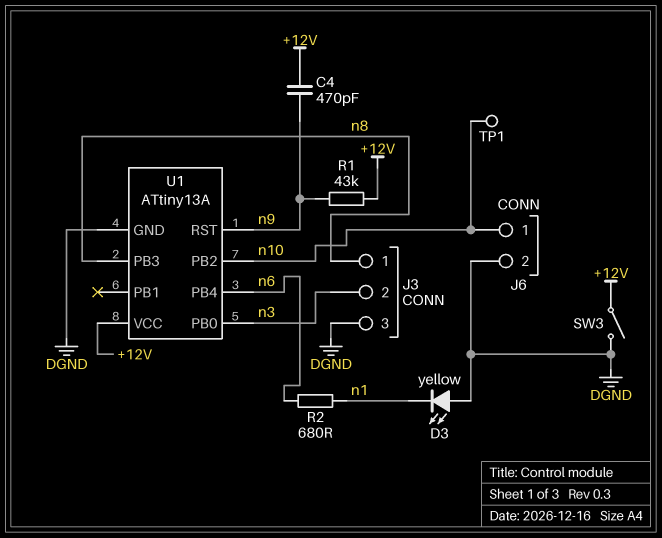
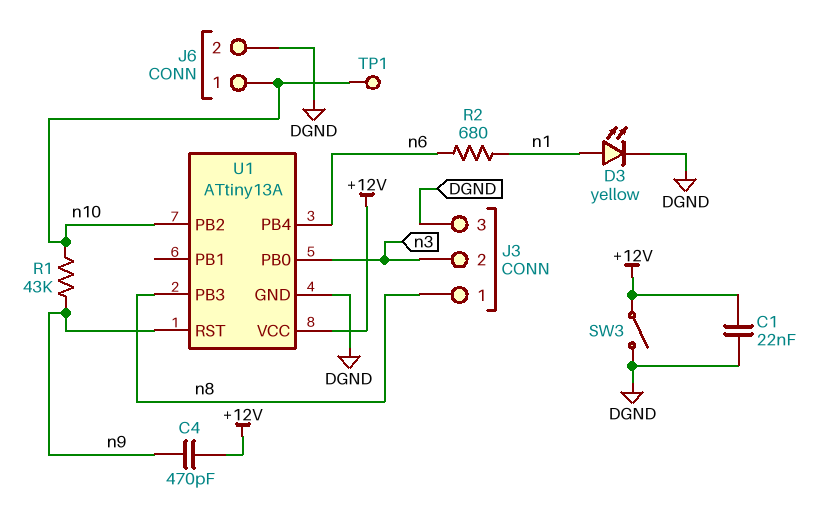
C1: none -> 22nF (+12V, DGND)
D3: LED yellow (A DGND, K n1) -> LED yellow (A n1, K DGND)
R1: 43k (+12V, n9) -> 43k (n9, n10)

